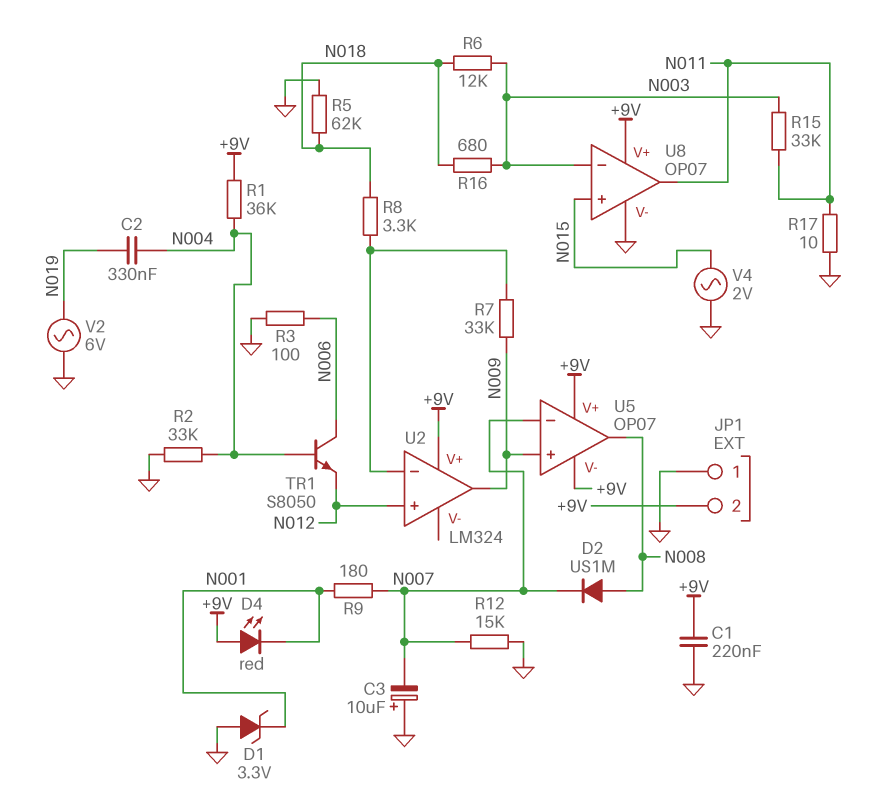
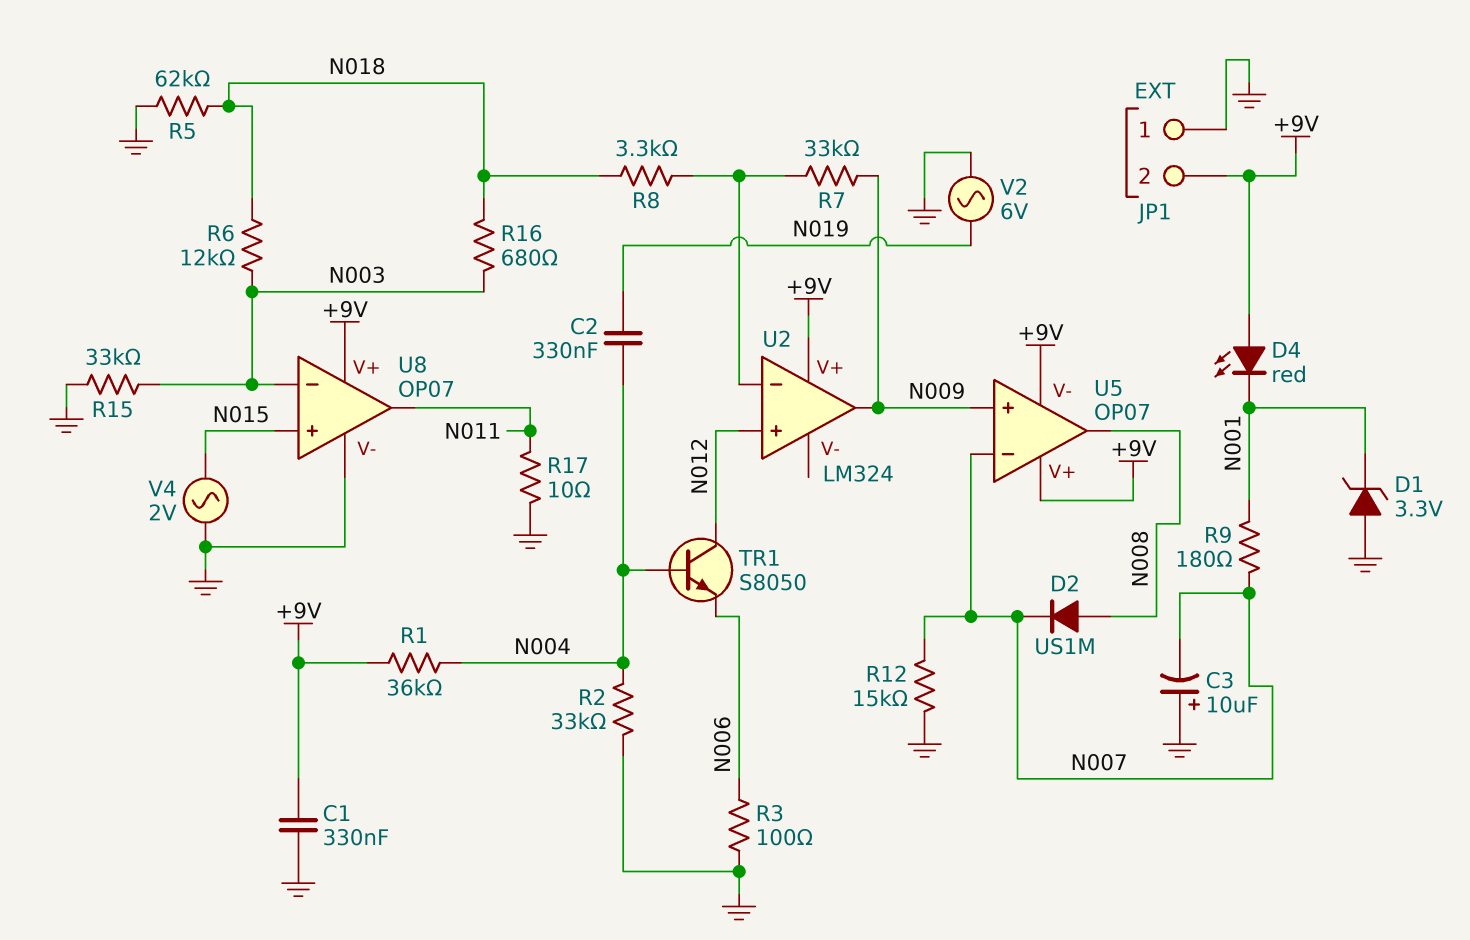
C1: 220nF (+9V, GND) -> 330nF (+9V, GND)
R15: 33k (N003, N011) -> 33k (GND, N003)
TR1: NPN S8050 (B N004, C N006, E N012) -> NPN S8050 (B N004, C N012, E N006)

